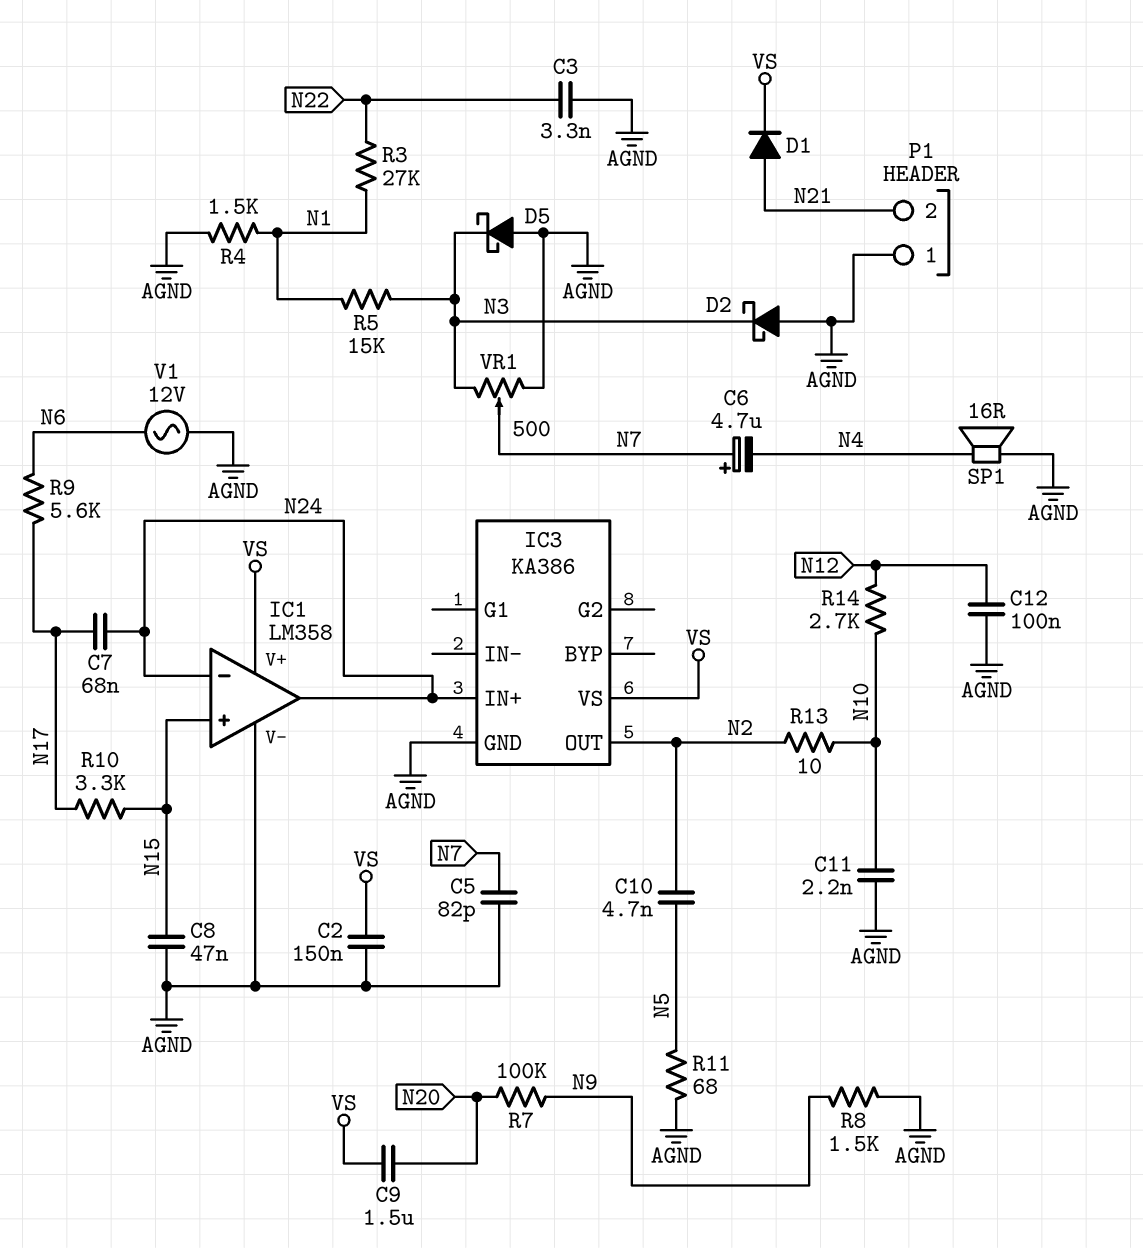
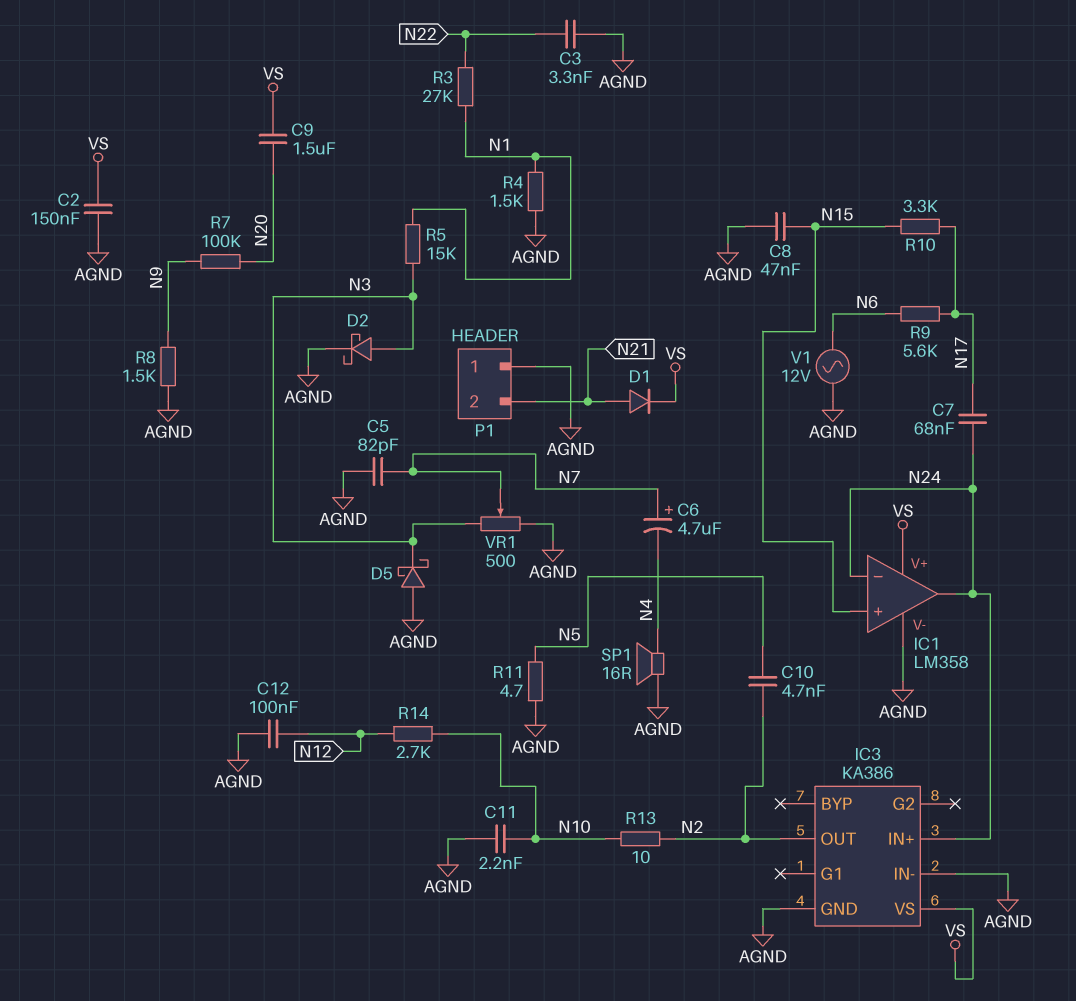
D2: schottky (A AGND, K N3) -> schottky (A N3, K AGND)
IC3 pin IN-: none -> AGND
R11: 68 (AGND, N5) -> 4.7 (AGND, N5)

